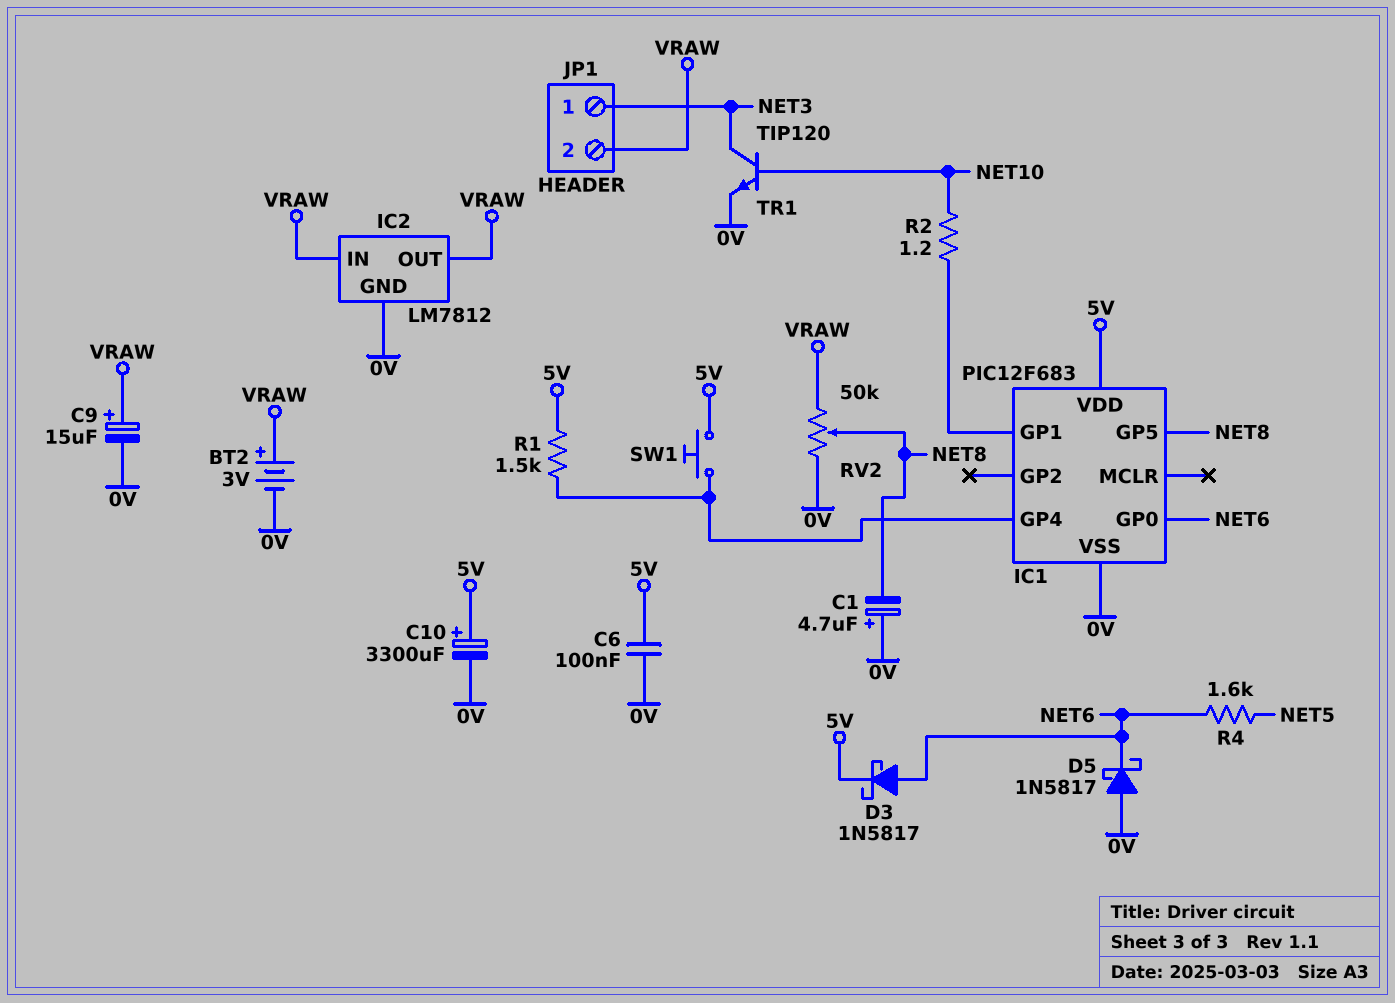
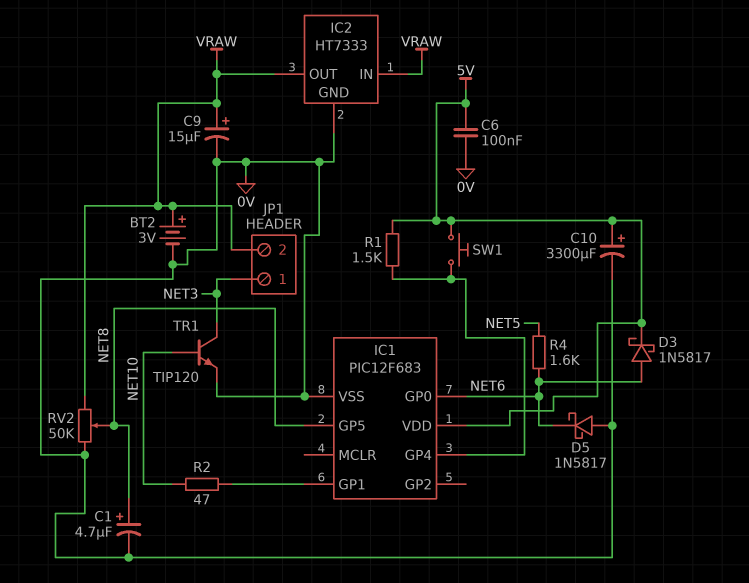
C1: 4.7uF (plus 0V, minus NET8) -> 4.7uF (plus NET8, minus 0V)
IC2: LM7812 -> HT7333
R2: 1.2 (IC1/GP1, NET10) -> 47 (IC1/GP1, NET10)

